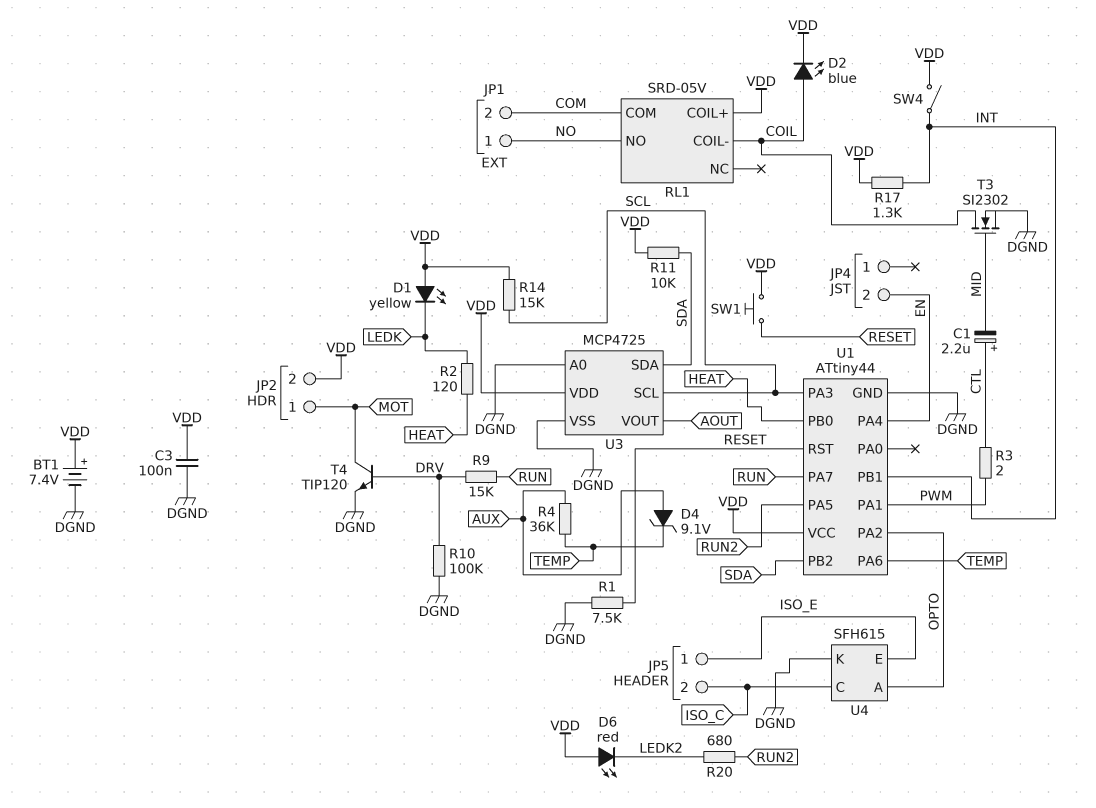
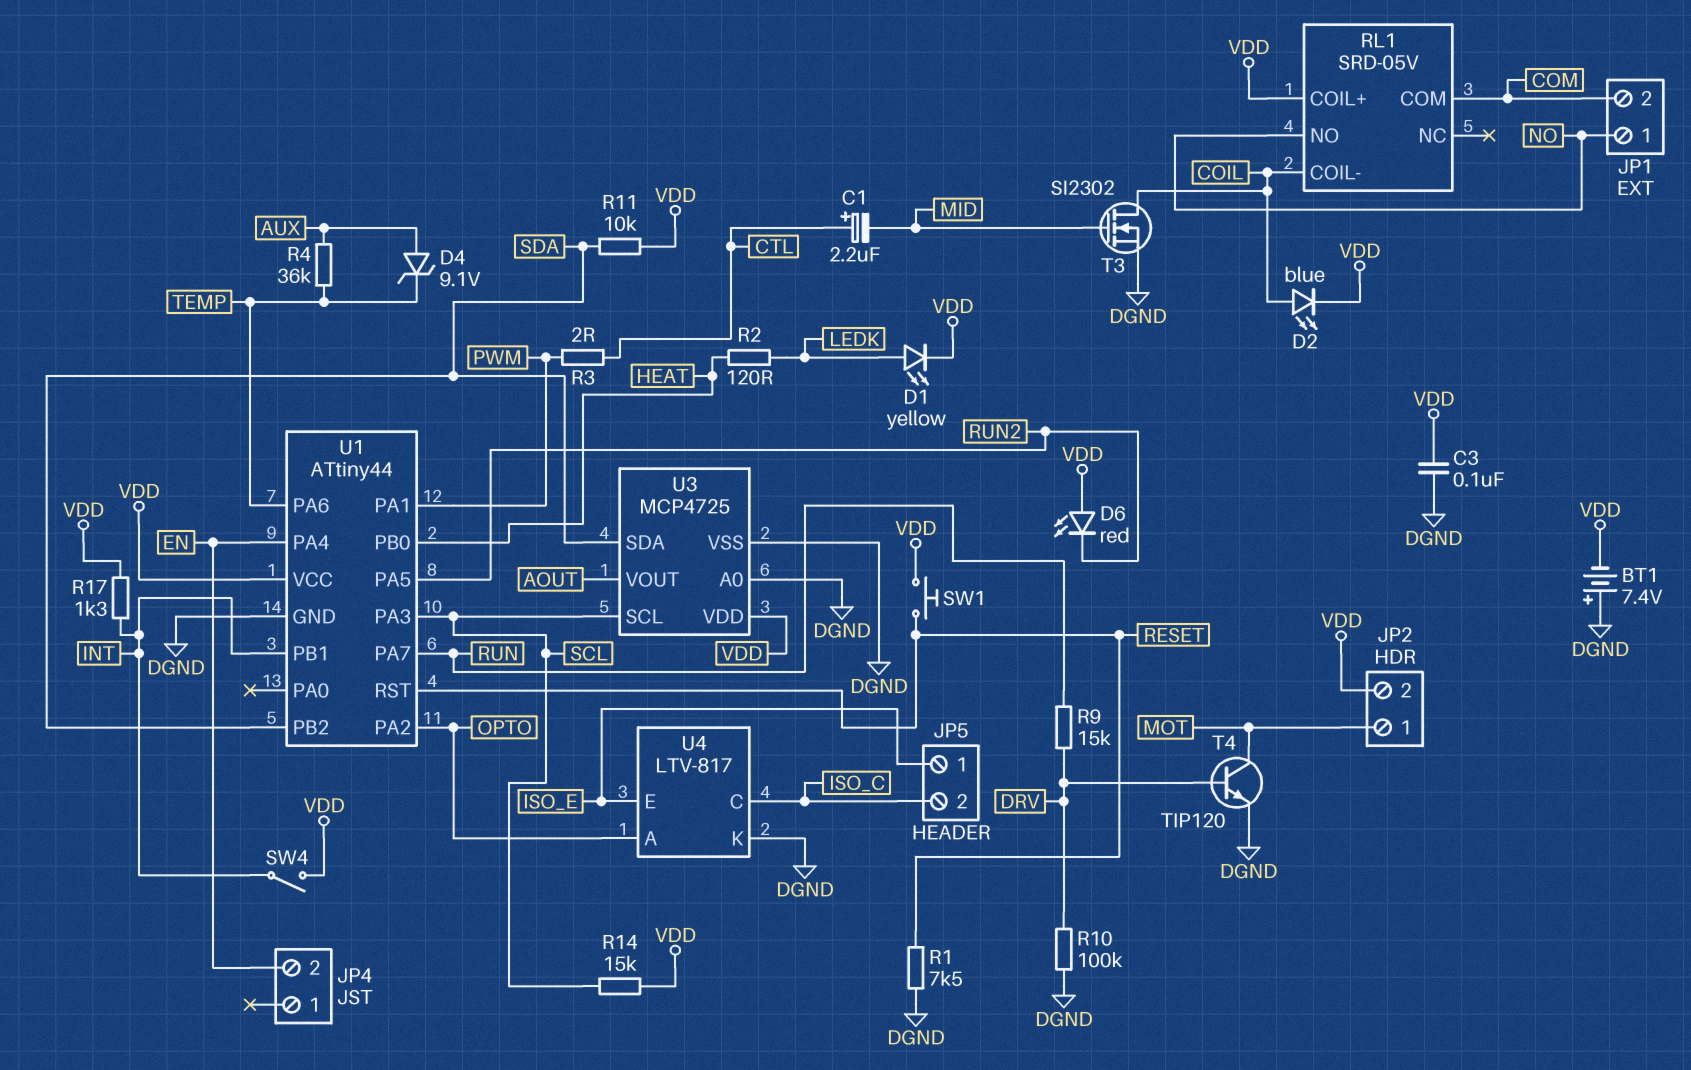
BT1: 7.4V (plus VDD, minus DGND) -> 7.4V (plus DGND, minus VDD)
D1: LED yellow (A VDD, K LEDK) -> LED yellow (A LEDK, K VDD)
D6: LED red (A VDD, K LEDK2) -> LED red (A VDD, K RUN2)
R20: 680 (LEDK2, RUN2) -> none
U4: SFH615 -> LTV-817

